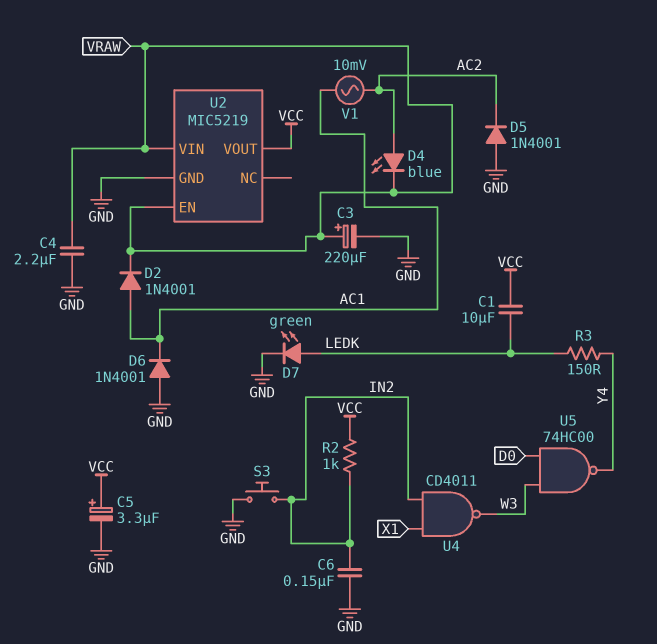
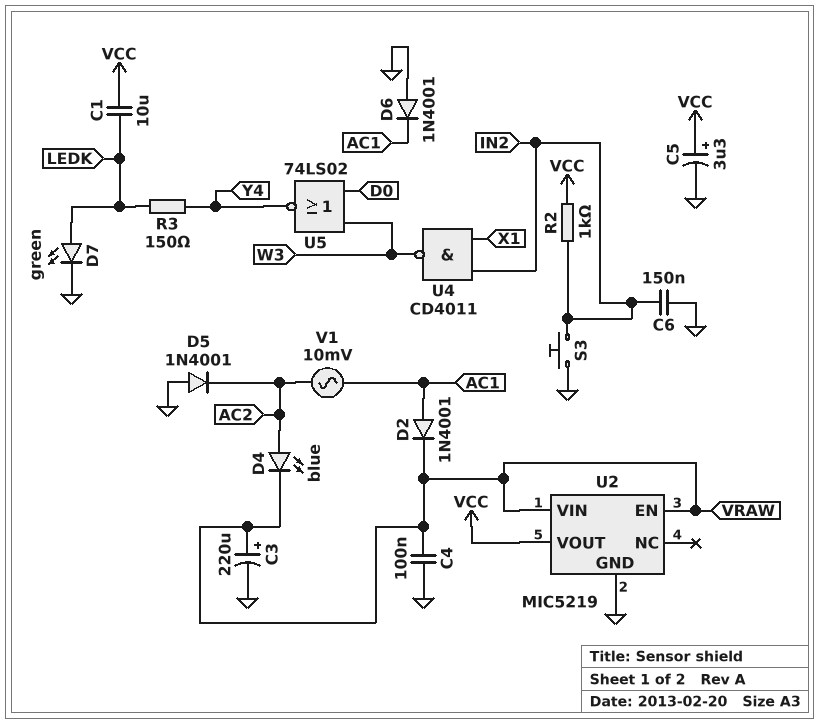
C4: 2.2uF (GND, VRAW) -> 100nF (GND, VRAW)
U5: NAND 74HC00 (in D0, in W3, out Y4) -> NOR 74LS02 (in D0, in W3, out Y4)

